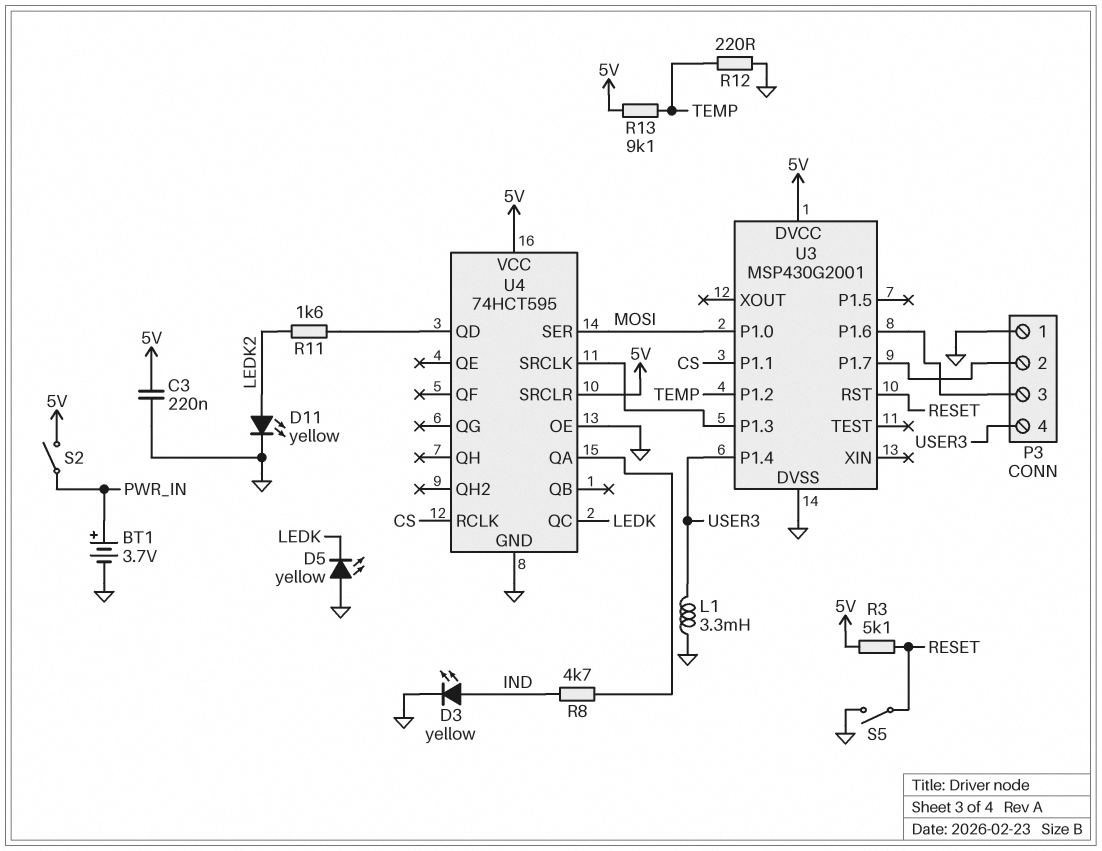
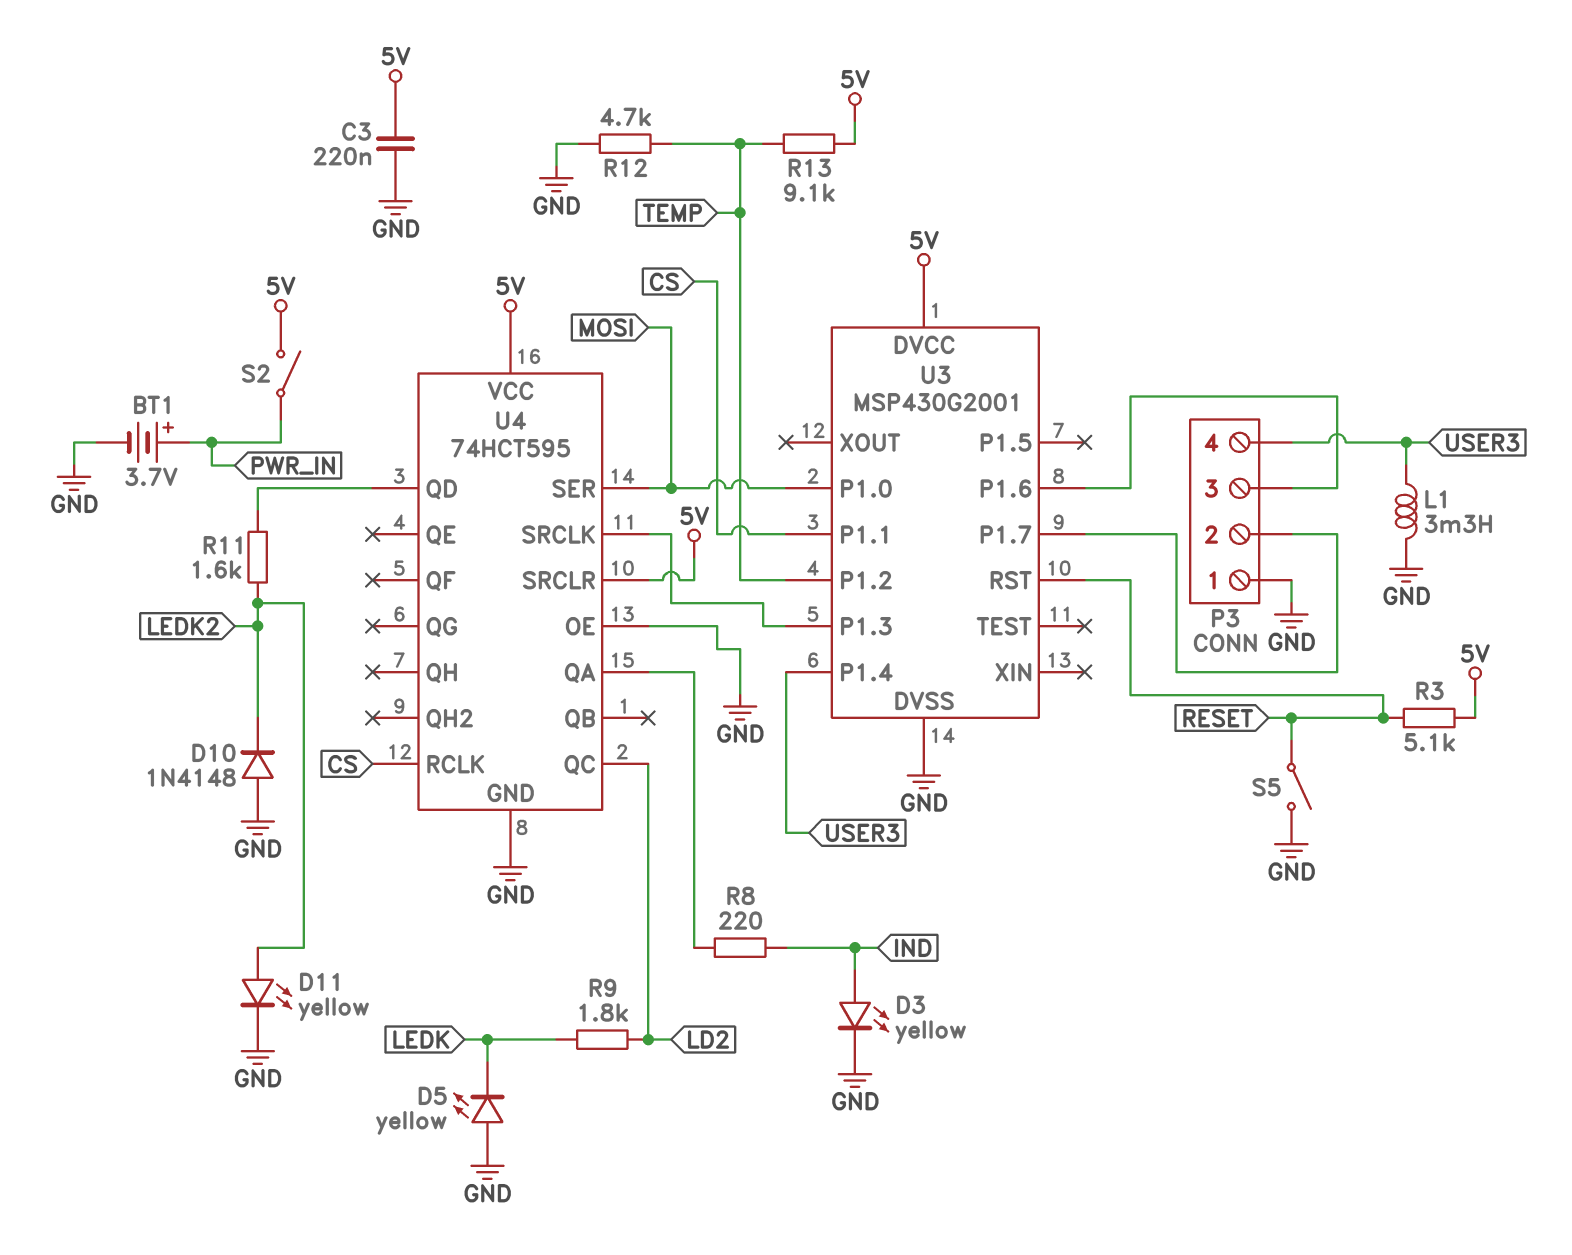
D10: none -> diode 1N4148 (A GND, K LEDK2)
R8: 4.7k (IND, U4/QA) -> 220 (IND, U4/QA)
R9: none -> 1.8k (LD2, LEDK)
R12: 220 (GND, TEMP) -> 4.7k (GND, TEMP)
U4 pin QC: LEDK -> LD2

